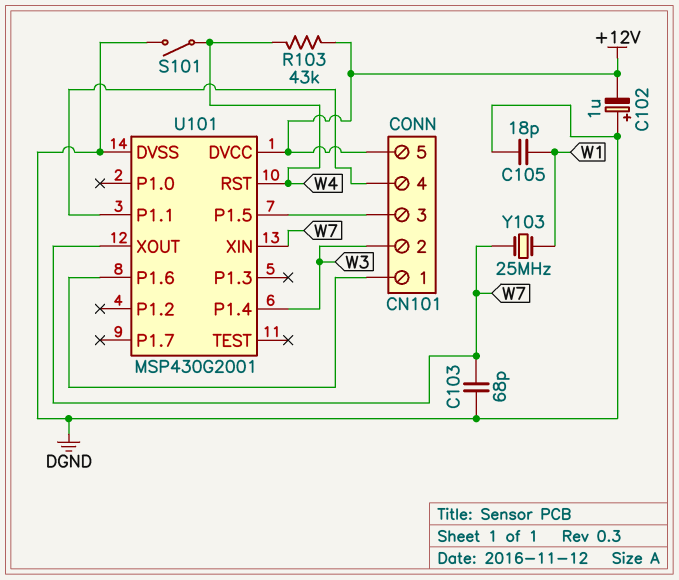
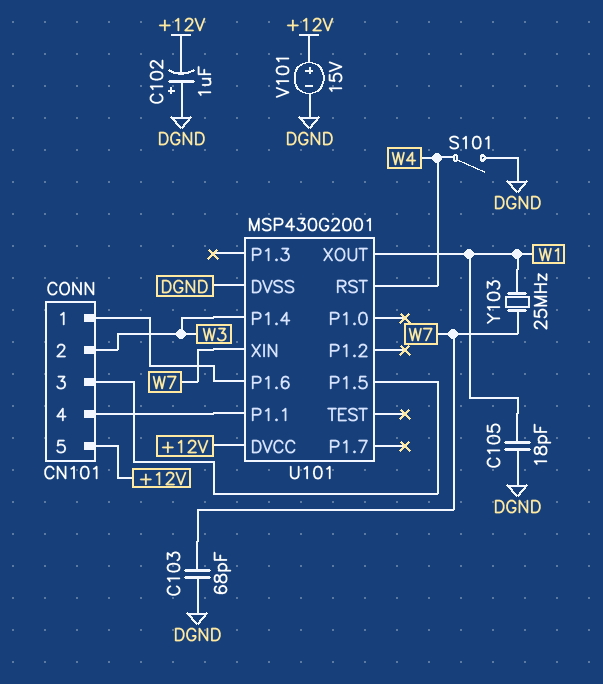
R103: 43k (+12V, W4) -> none
U101 pin XOUT: W7 -> W1
V101: none -> 15V (plus +12V, minus DGND)

